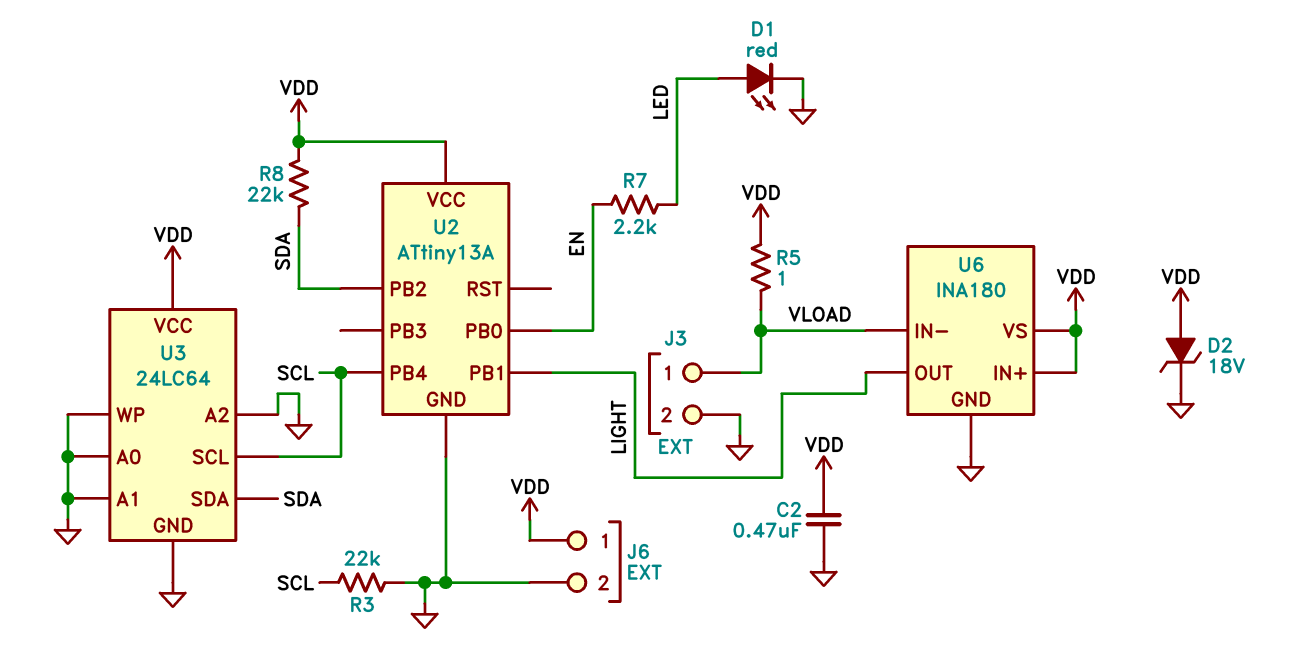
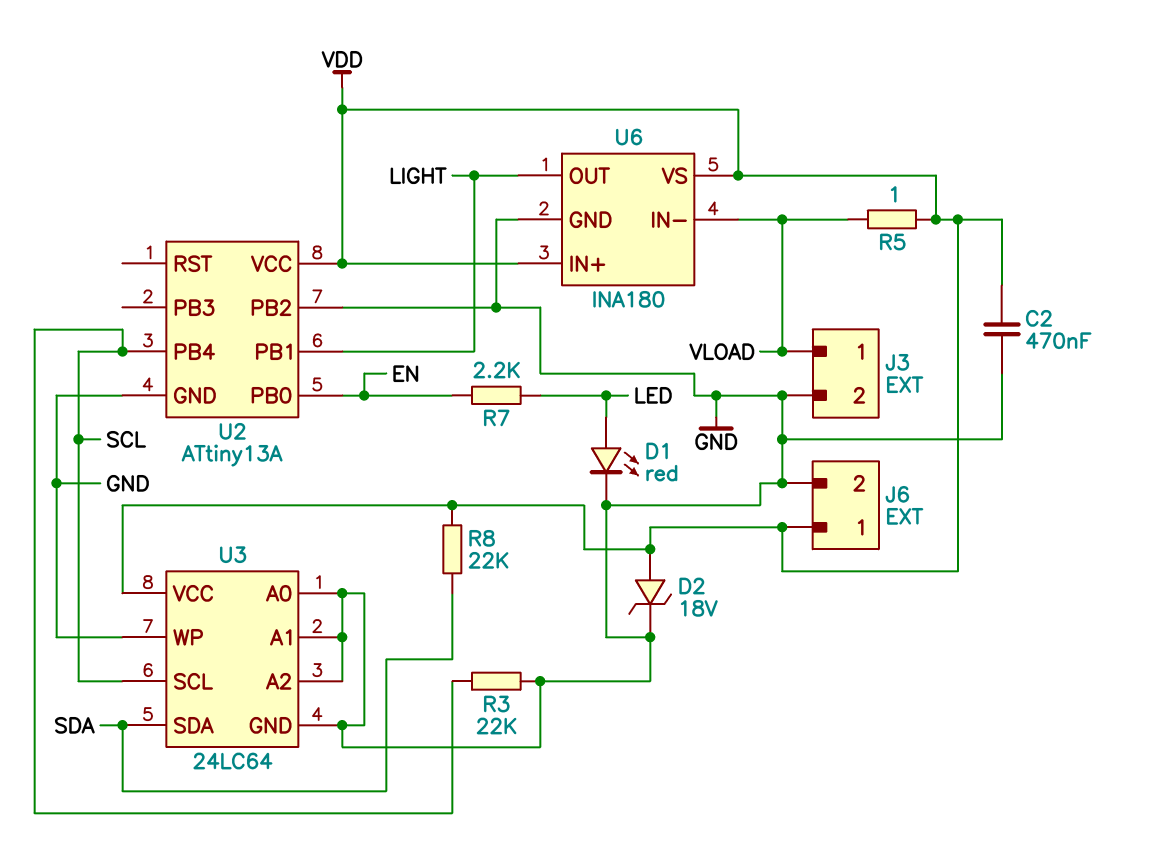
U2 pin PB2: SDA -> GND

